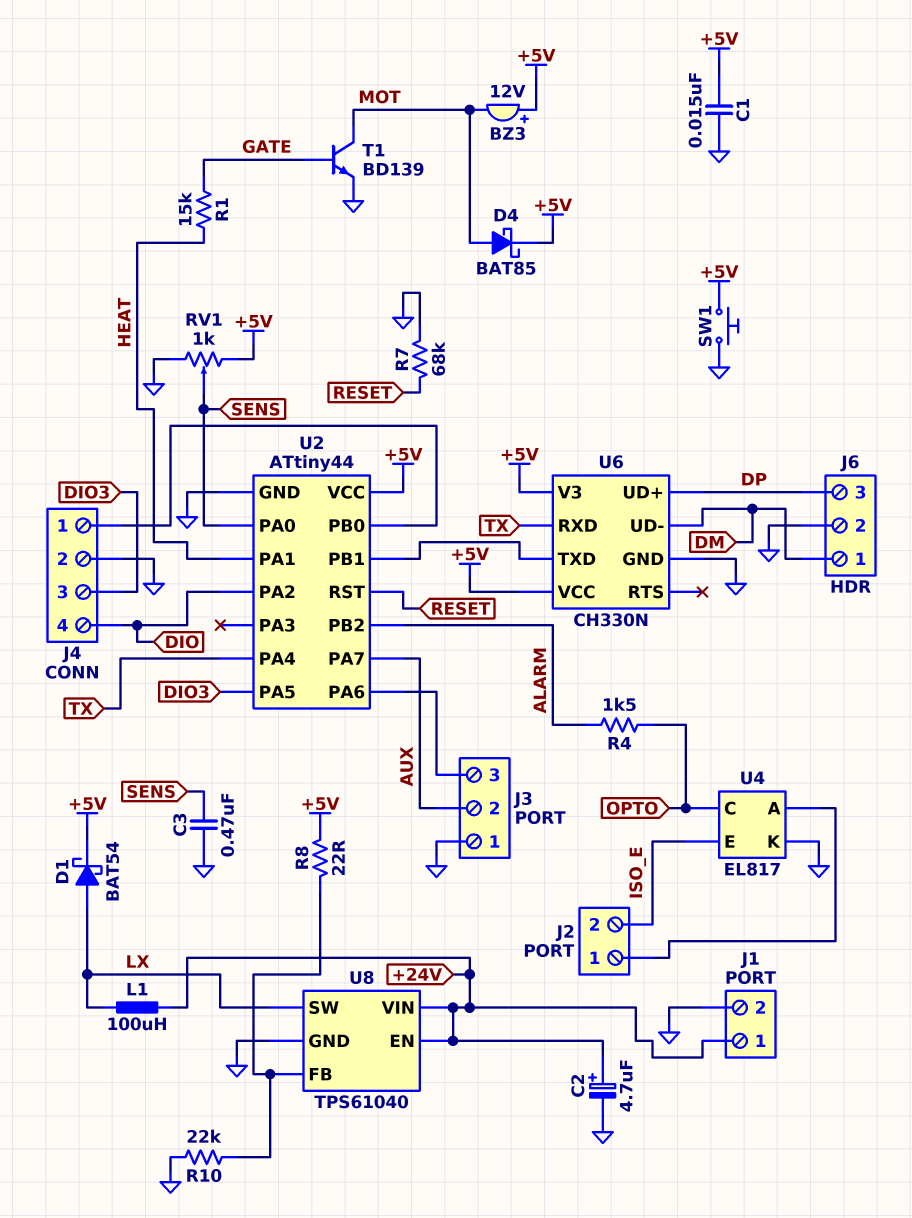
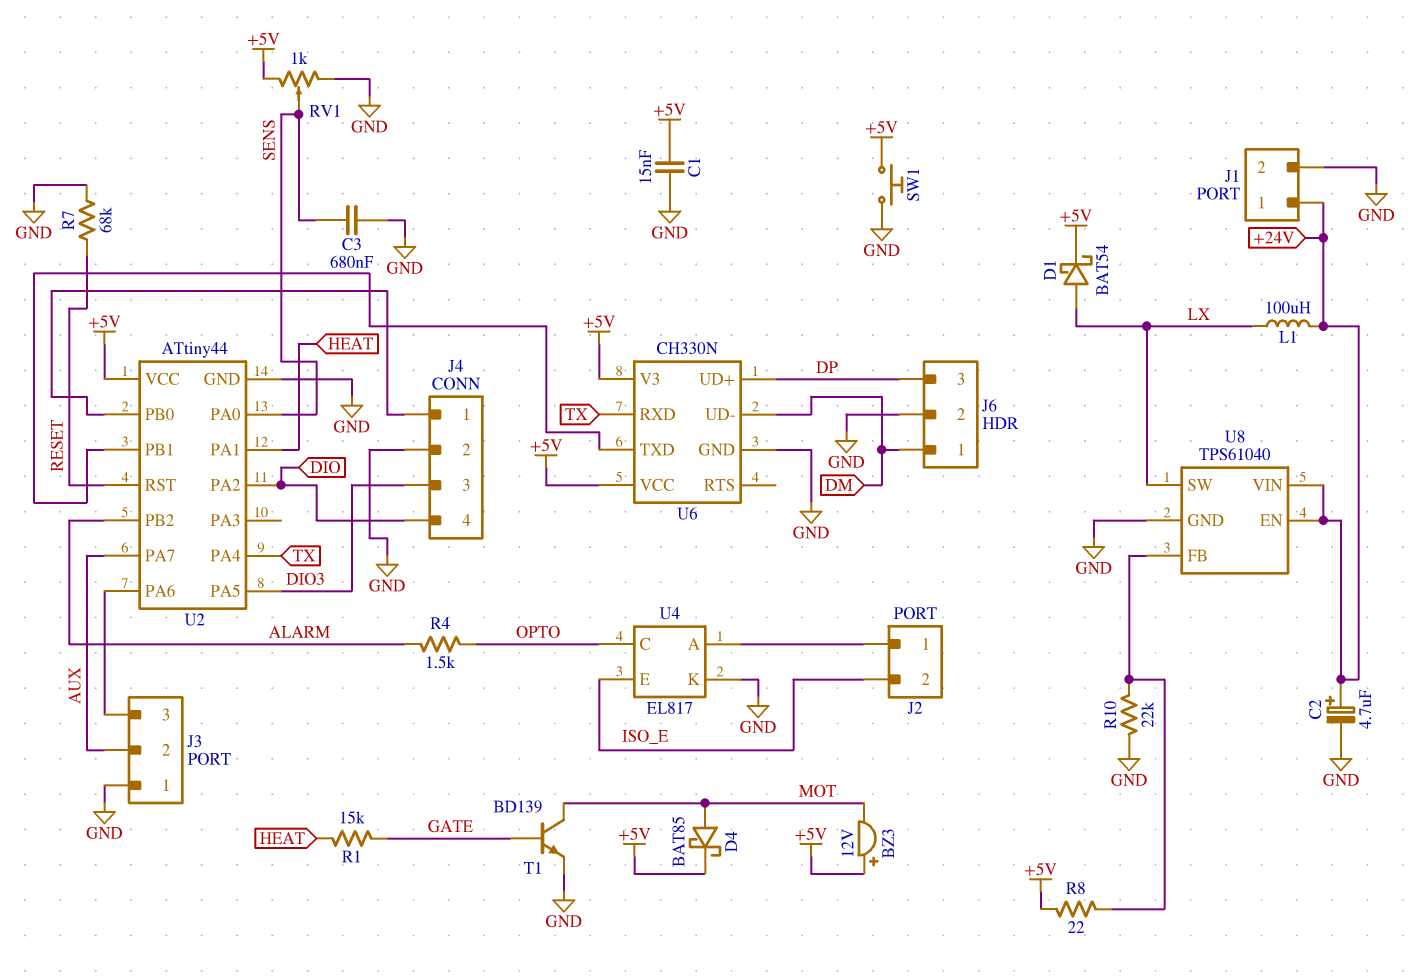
C3: 470nF (GND, SENS) -> 680nF (GND, SENS)

